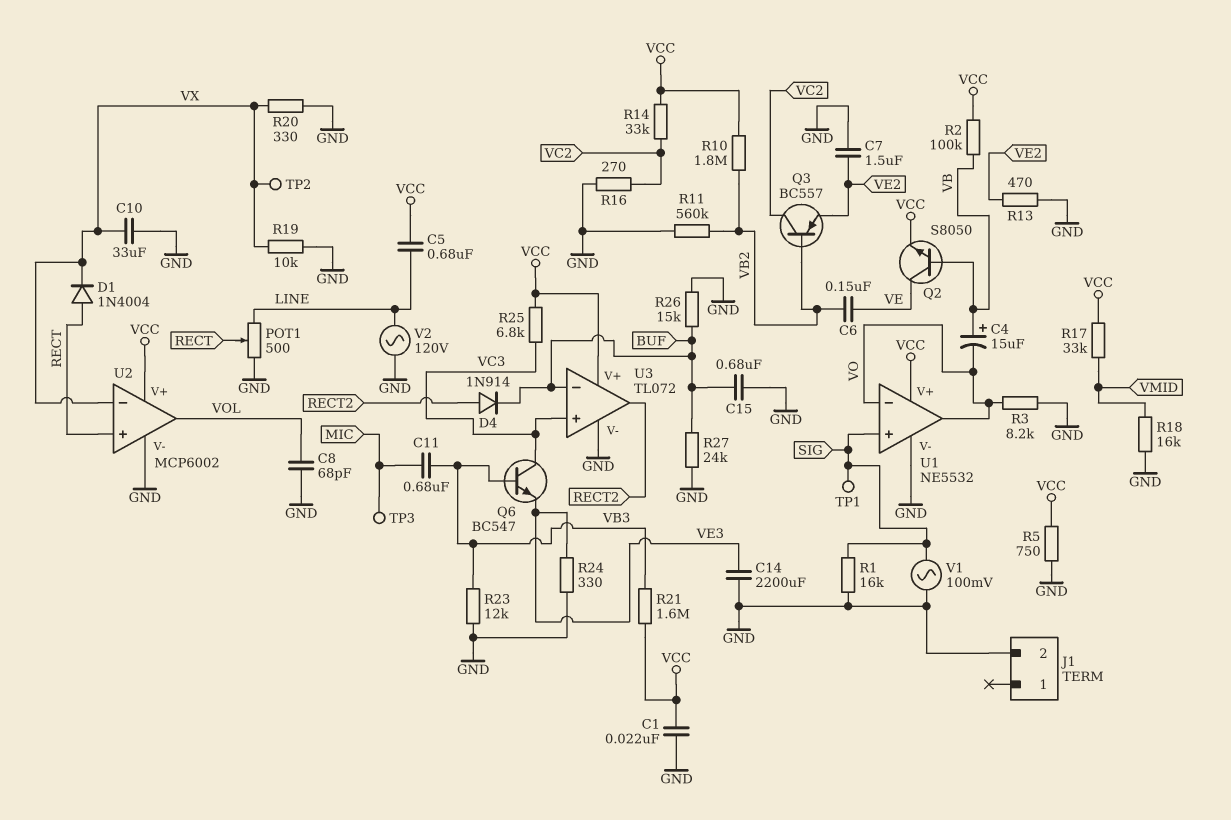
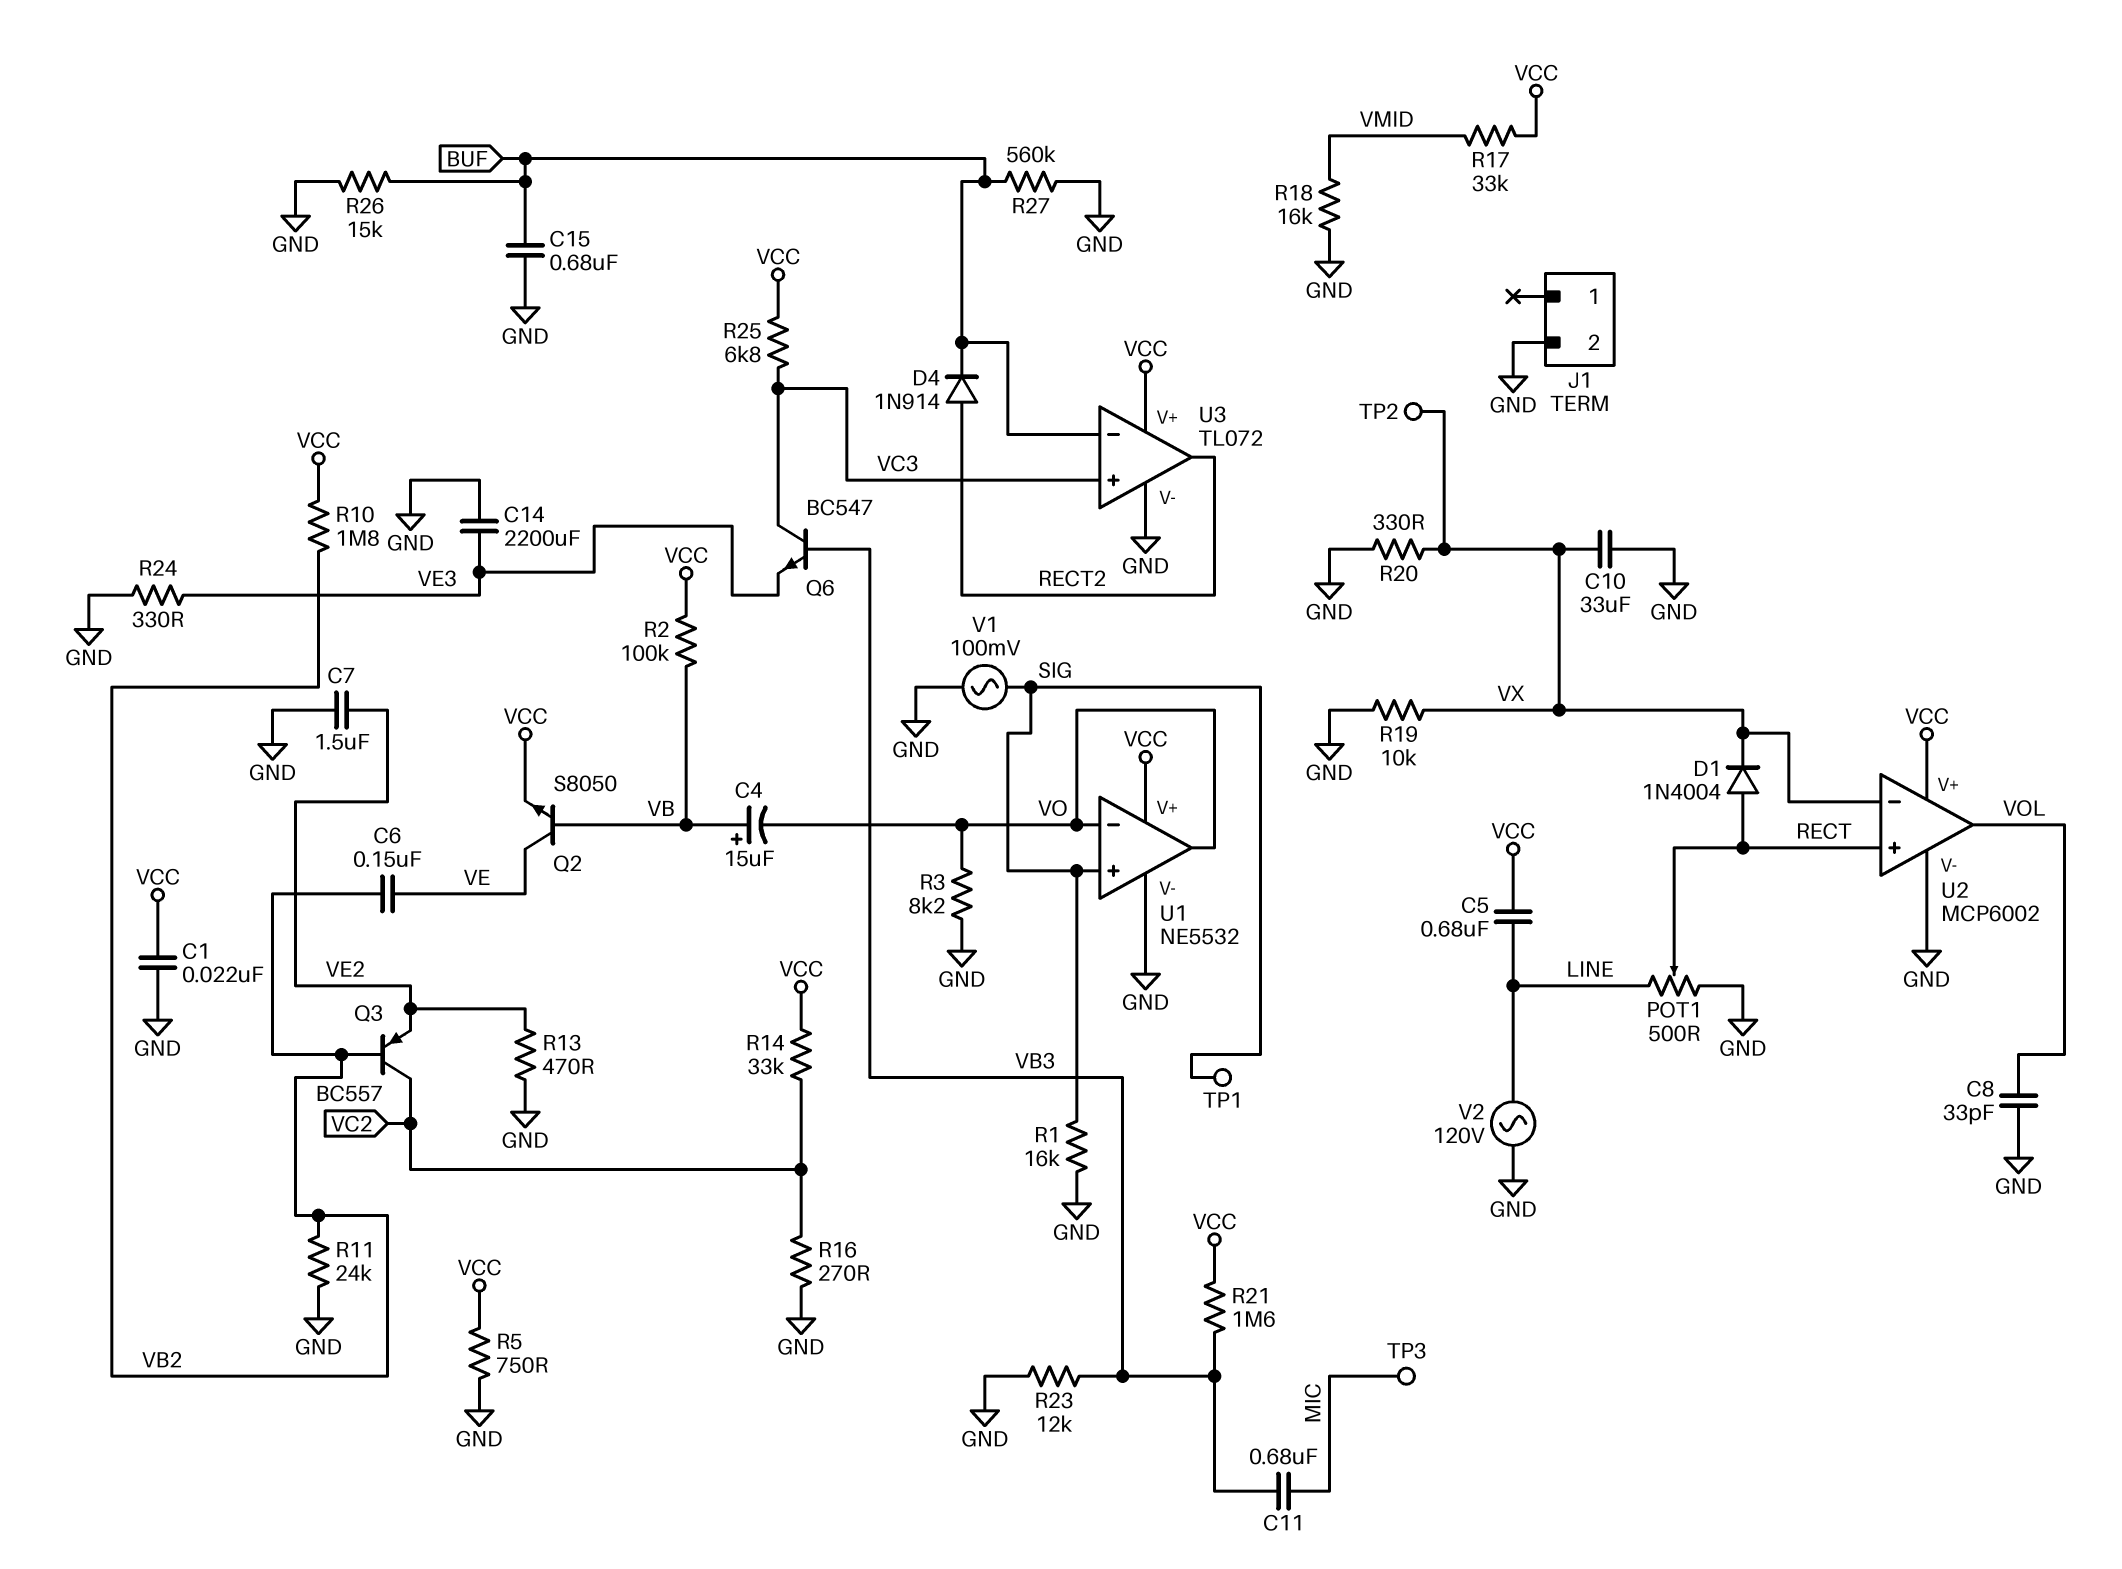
C8: 68pF (GND, VOL) -> 33pF (GND, VOL)
R11: 560k (GND, VB2) -> 24k (GND, VB2)
R27: 24k (BUF, GND) -> 560k (BUF, GND)

